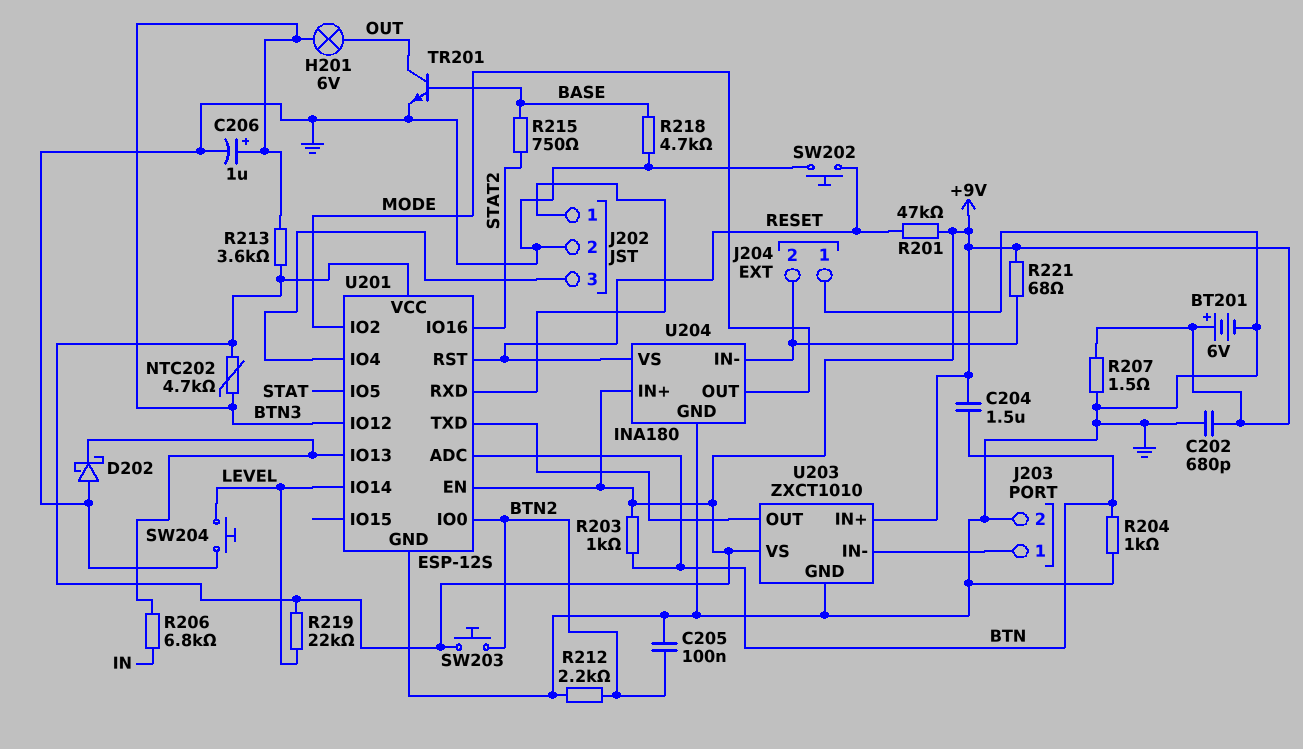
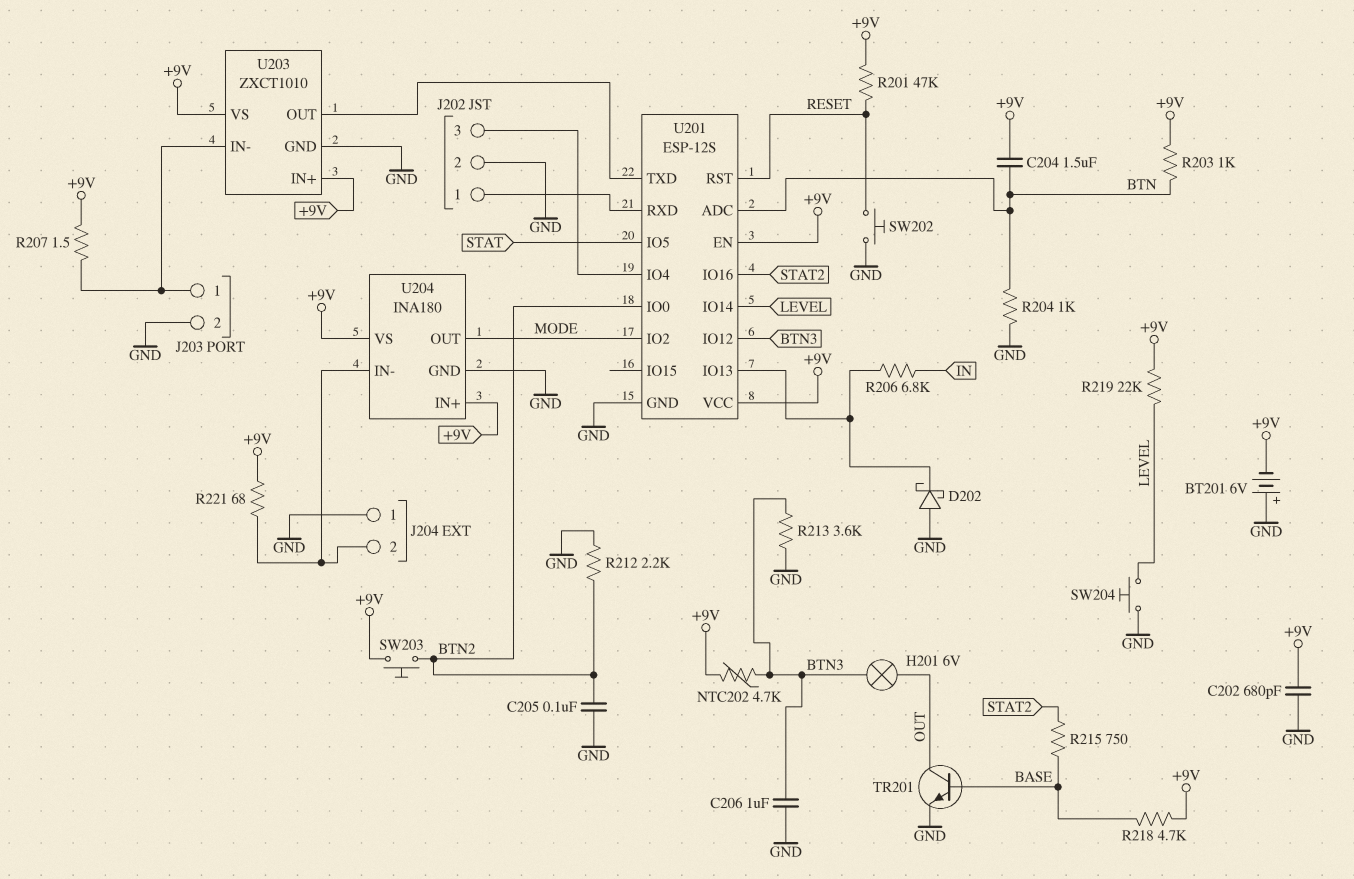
BT201: 6V (plus +9V, minus GND) -> 6V (plus GND, minus +9V)
C206: 1uF (plus BTN3, minus GND) -> 1uF (BTN3, GND)
R207: 1.5 (+9V, GND) -> 1.5 (+9V, J203/1)
R213: 3.6k (+9V, BTN3) -> 3.6k (BTN3, GND)
R218: 4.7k (BASE, GND) -> 4.7k (+9V, BASE)
U204 pin VS: RESET -> +9V

